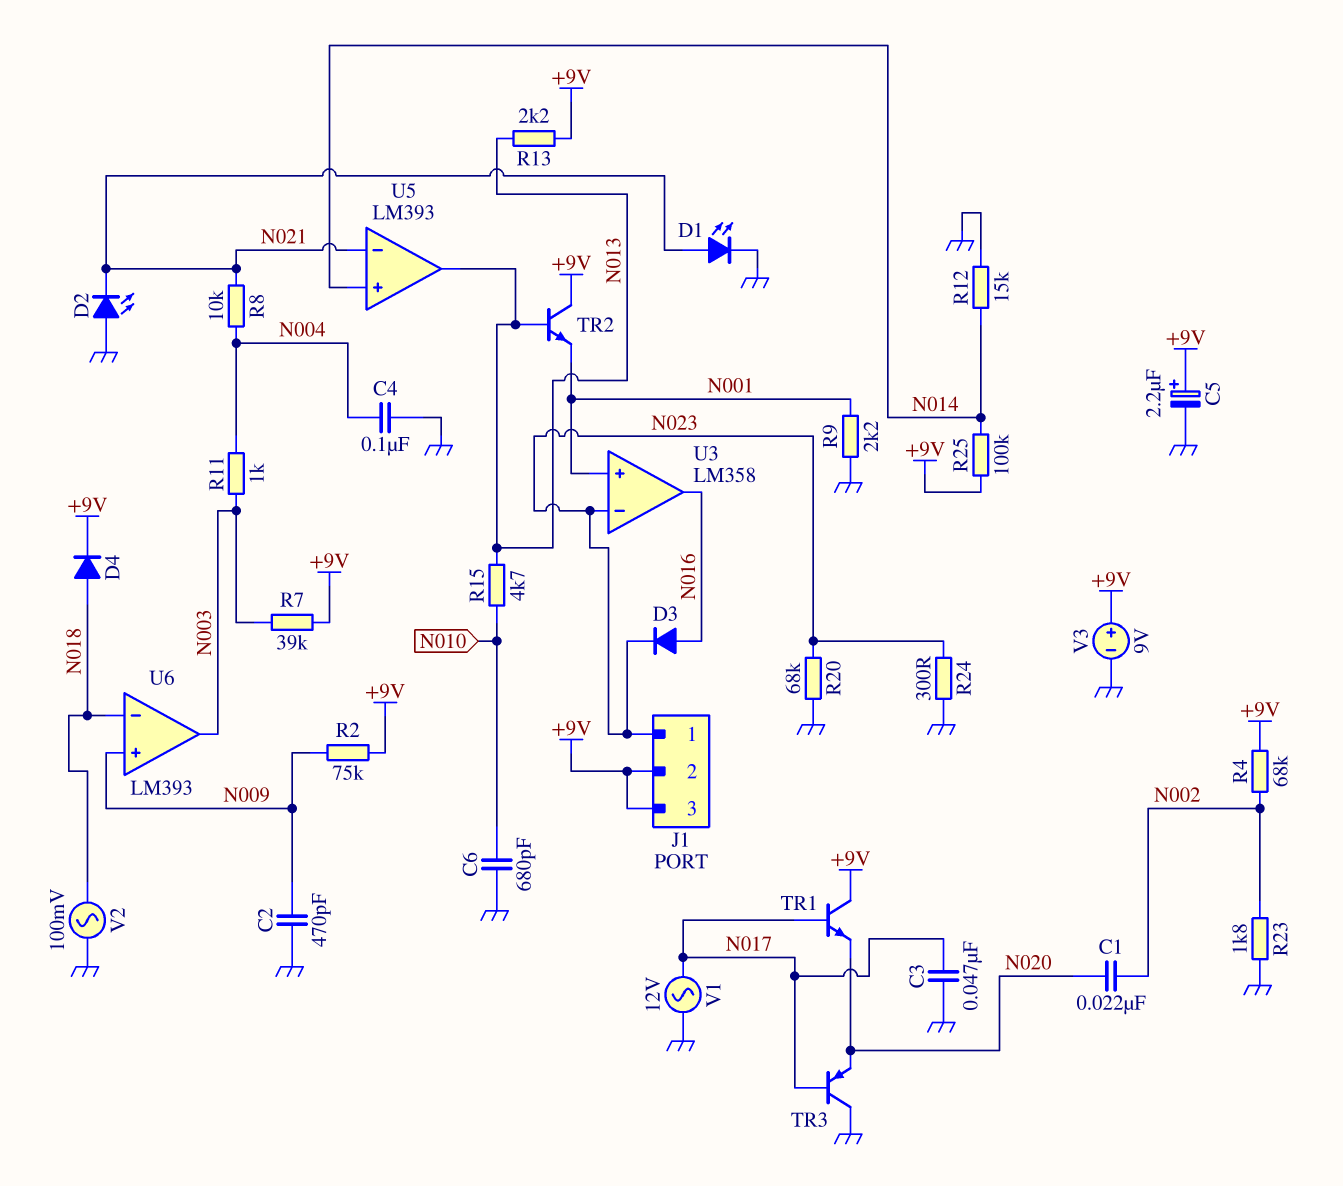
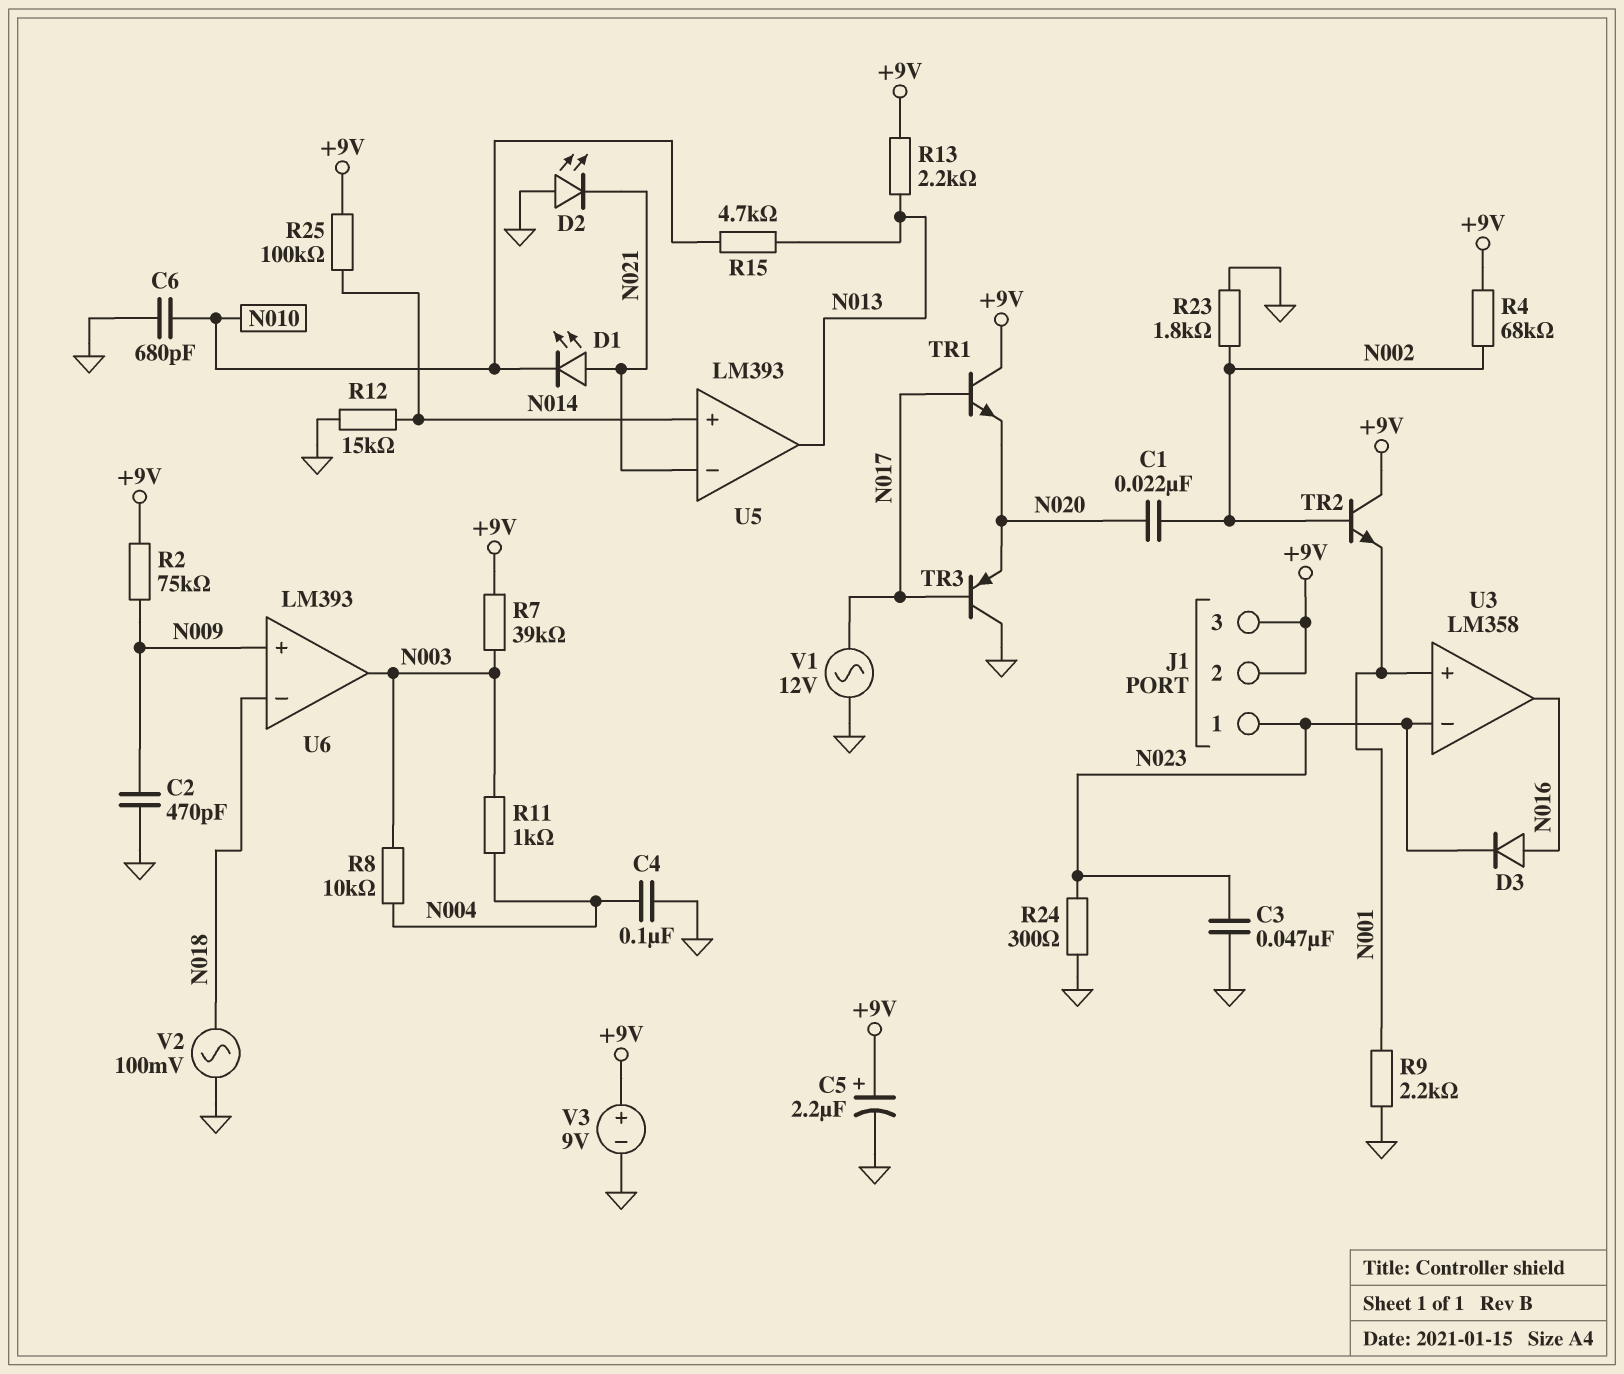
C3: 47nF (GND, N017) -> 47nF (GND, N023)
D1: LED (A N021, K GND) -> LED (A N021, K N010)
D4: diode (A N018, K +9V) -> none
R8: 10k (N004, N021) -> 10k (N003, N004)
R20: 68k (GND, N023) -> none
TR2: NPN (B N013, C +9V, E N001) -> NPN (B N002, C +9V, E N001)

